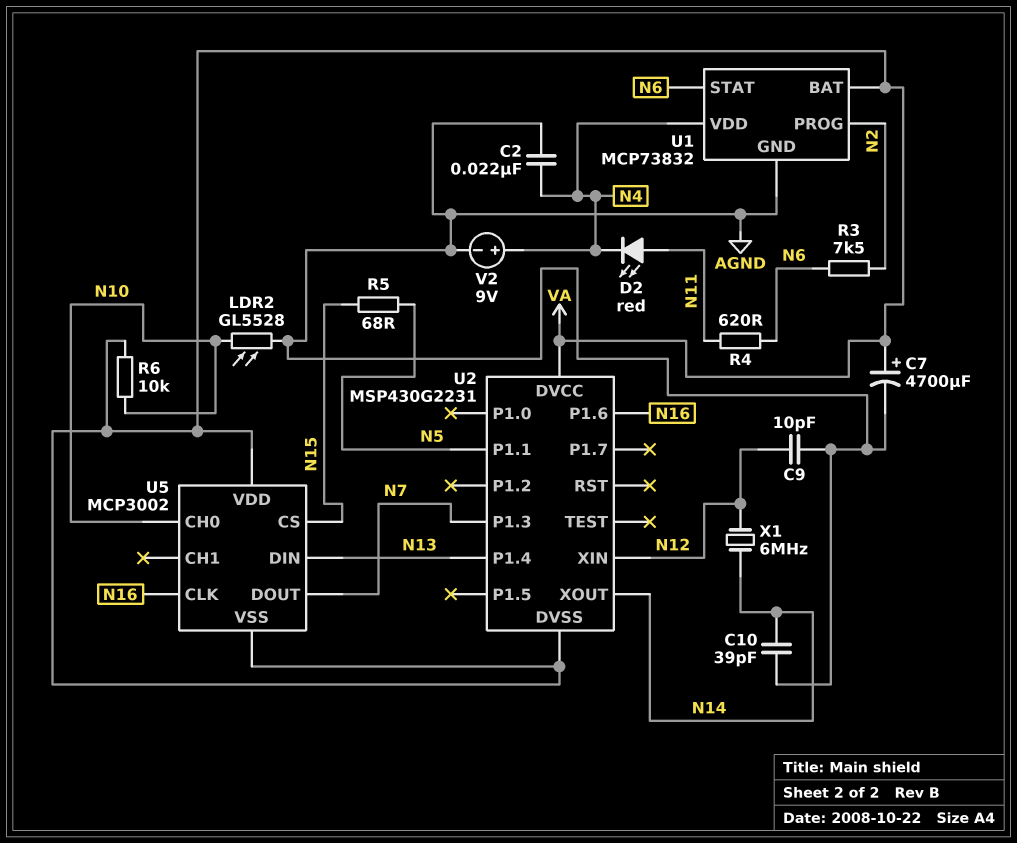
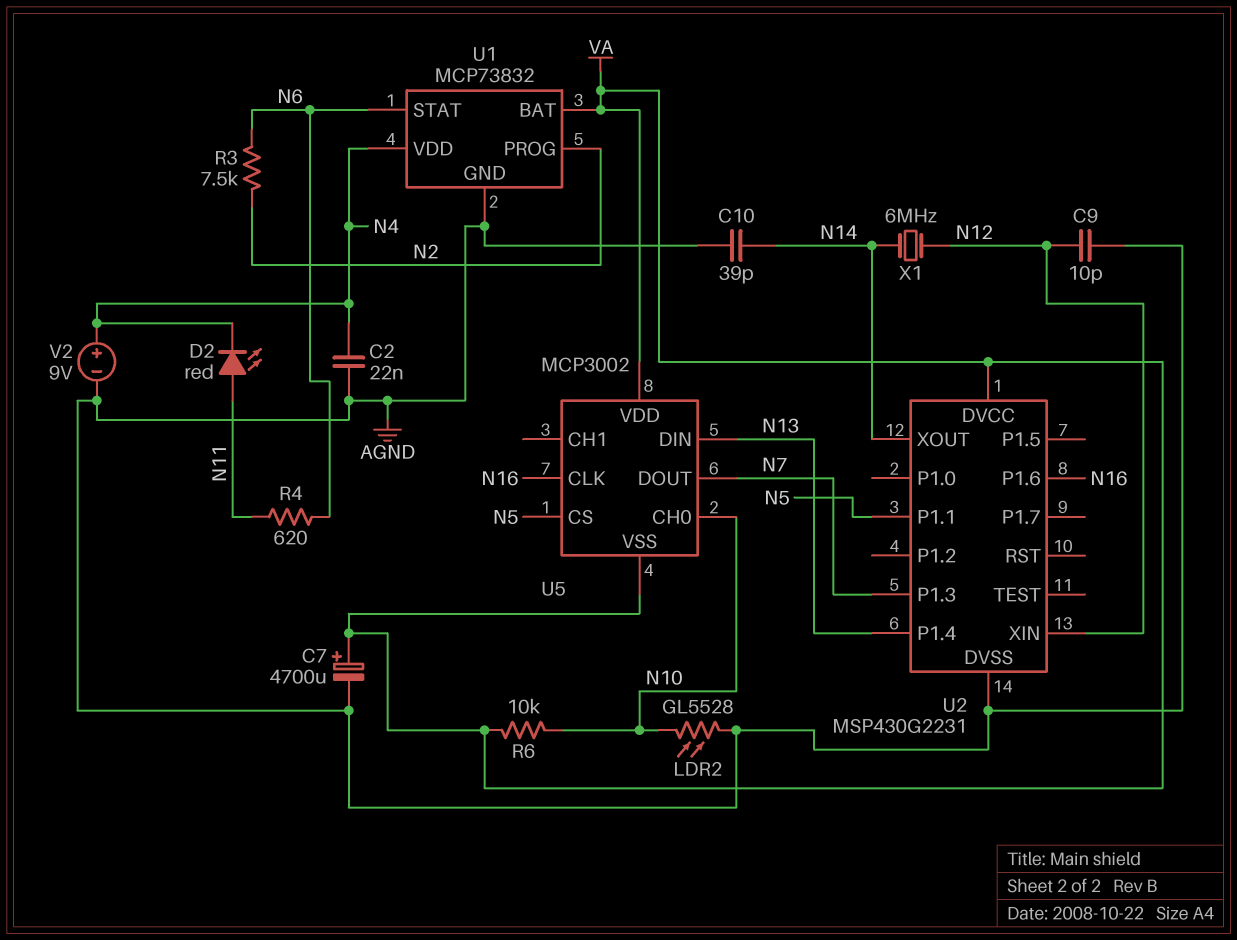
R5: 68 (N5, N15) -> none
U2 pin DVSS: VA -> AGND
U5 pin CS: N15 -> N5

